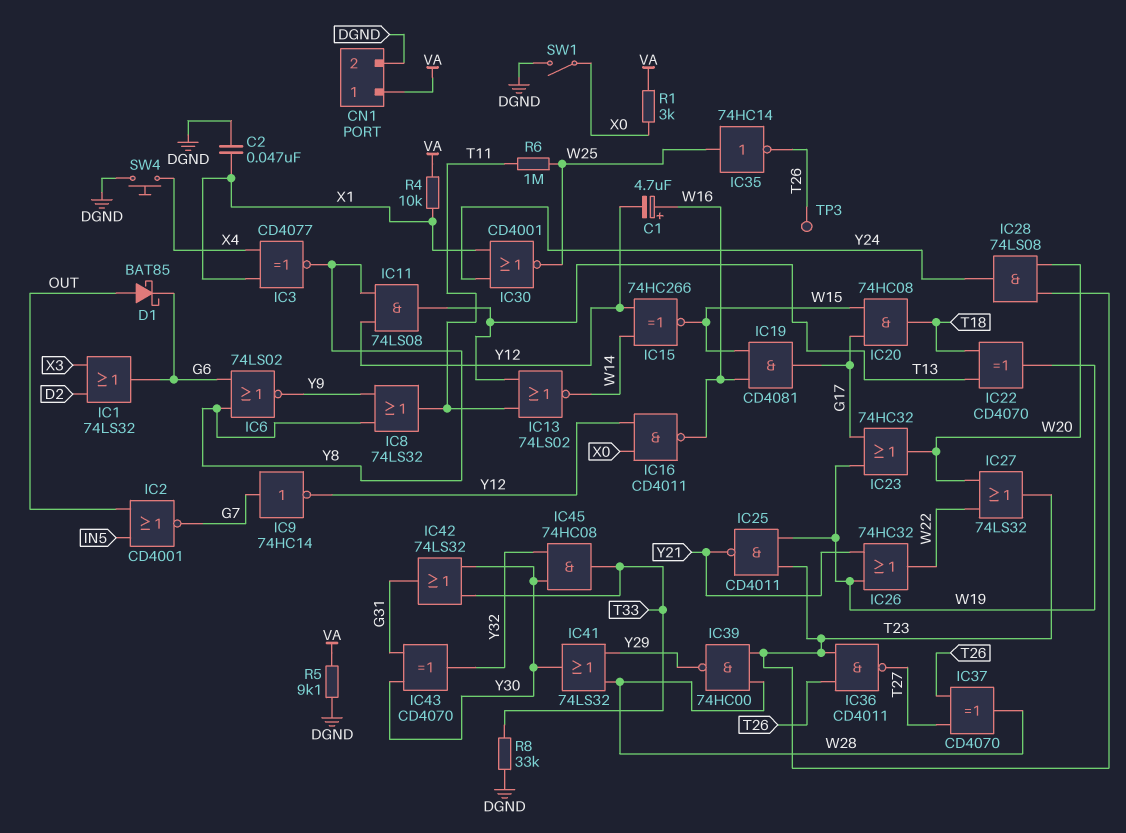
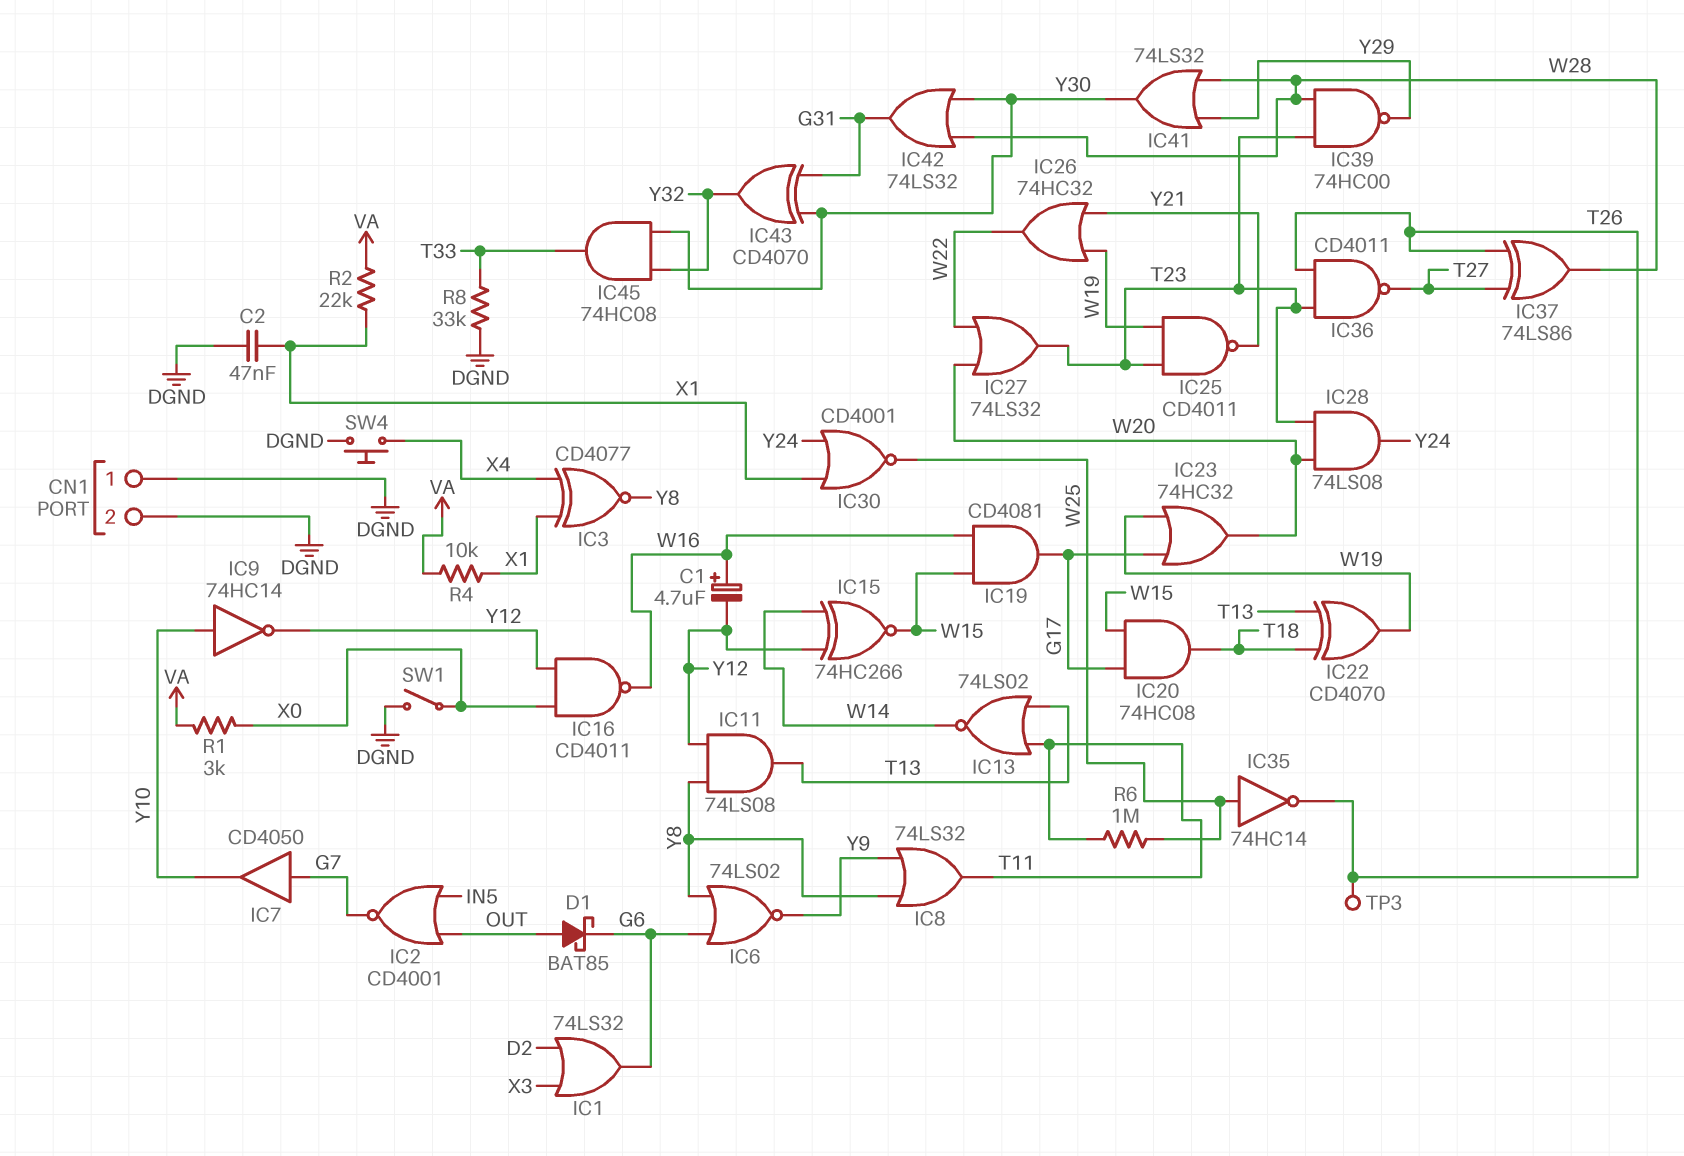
CN1 pin 1: VA -> DGND
IC7: none -> buffer CD4050 (in G7, out Y10)
IC9: NOT 74HC14 (in G7, out Y12) -> NOT 74HC14 (in Y10, out Y12)
IC37: XOR CD4070 (in T26, in T27, out W28) -> XOR 74LS86 (in T26, in T27, out W28)
IC42: OR 74LS32 (in T33, in Y30, out G31) -> OR 74LS32 (in W28, in Y30, out G31)
R2: none -> 22k (VA, X1)
R5: 9.1k (DGND, VA) -> none

